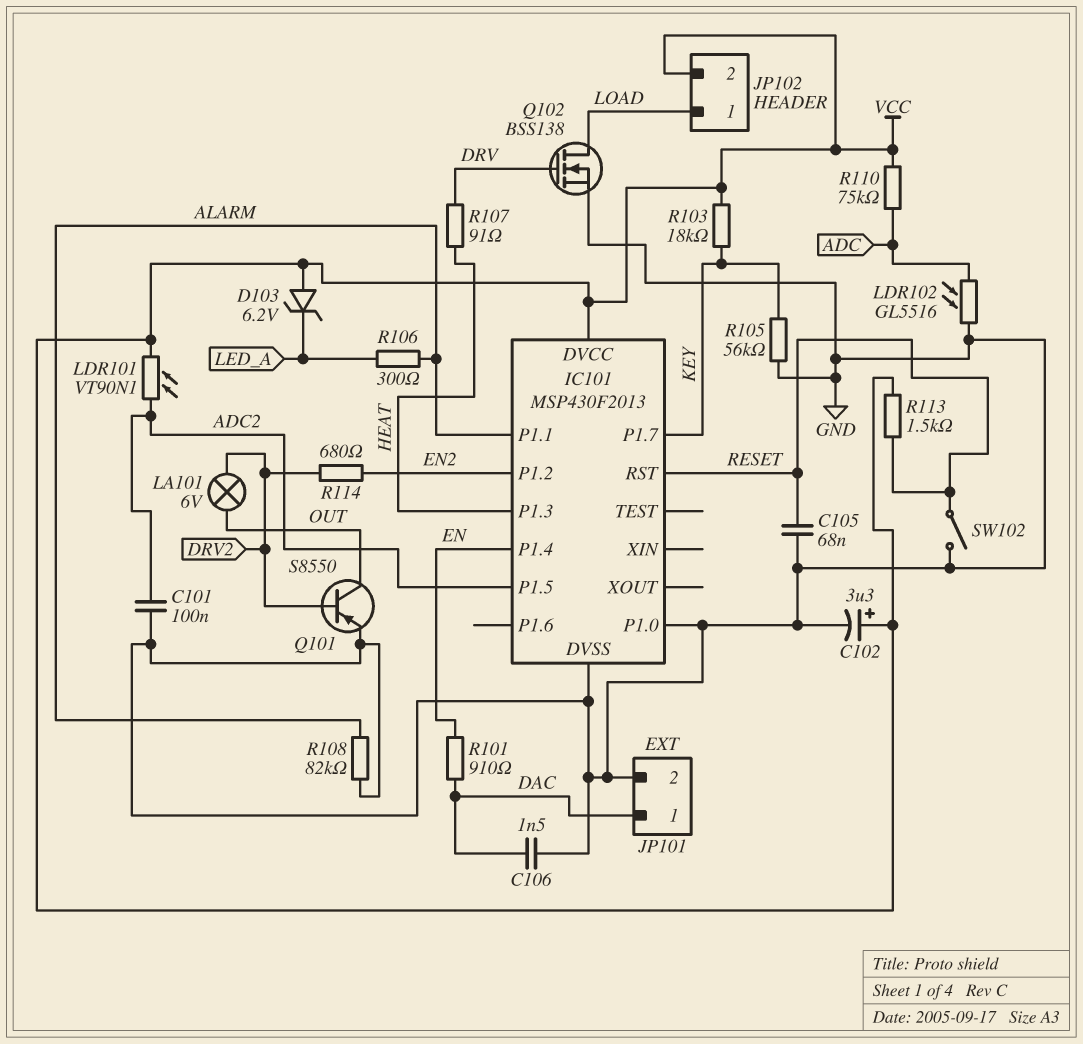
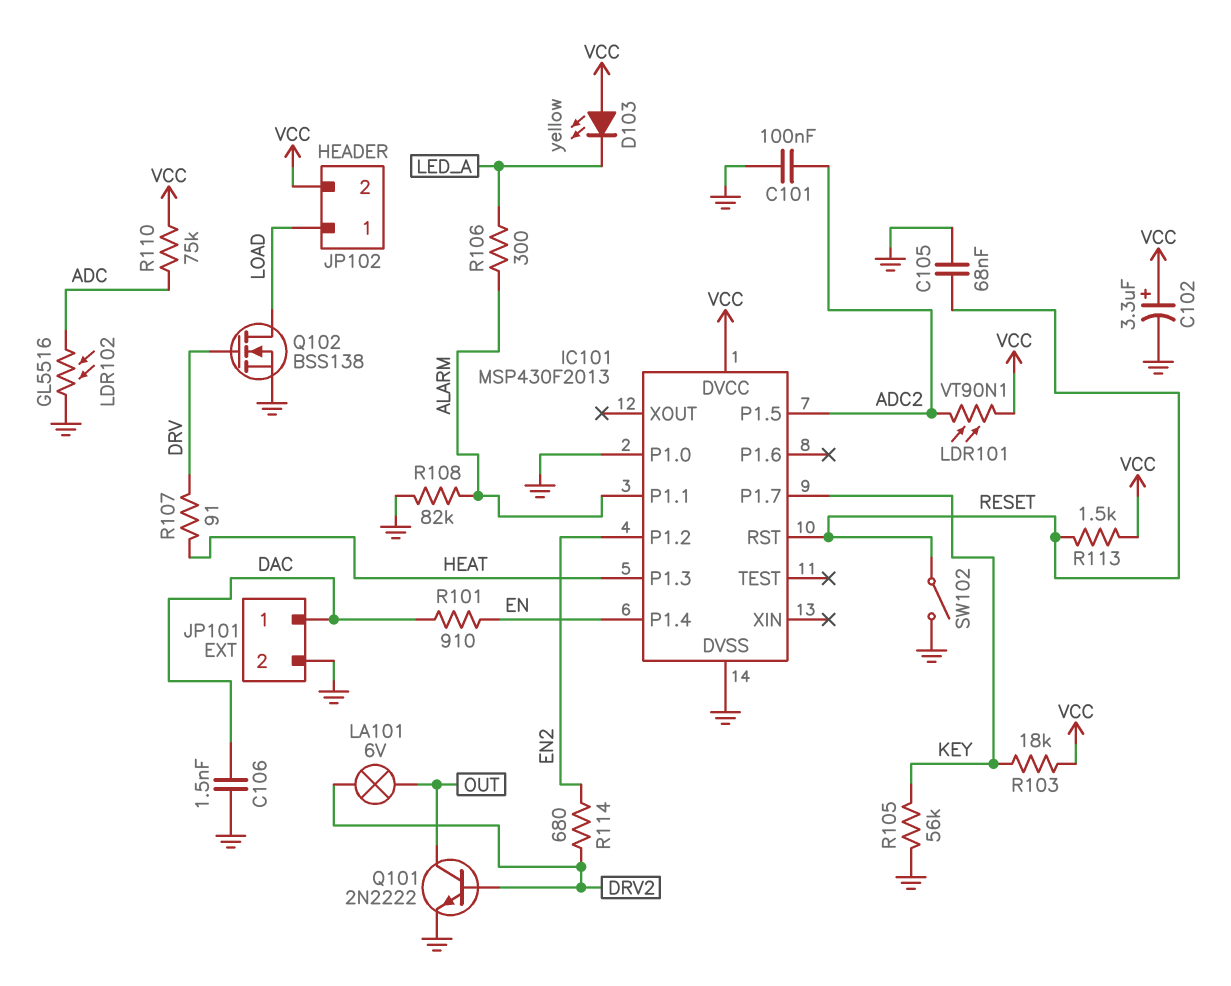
D103: zener 6.2V (A VCC, K LED_A) -> LED yellow (A VCC, K LED_A)
Q101: PNP S8550 (B DRV2, C OUT, E GND) -> NPN 2N2222 (B DRV2, C OUT, E GND)

